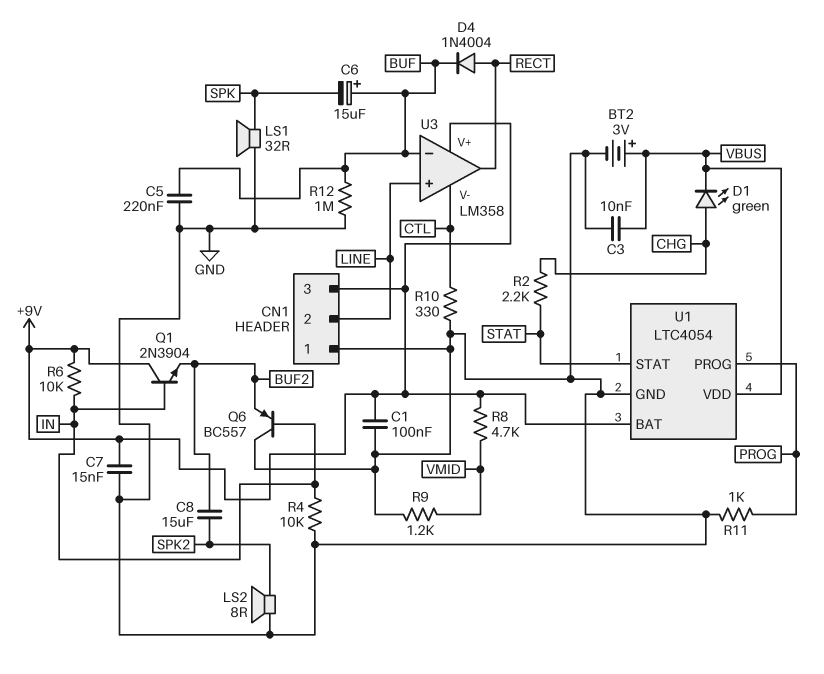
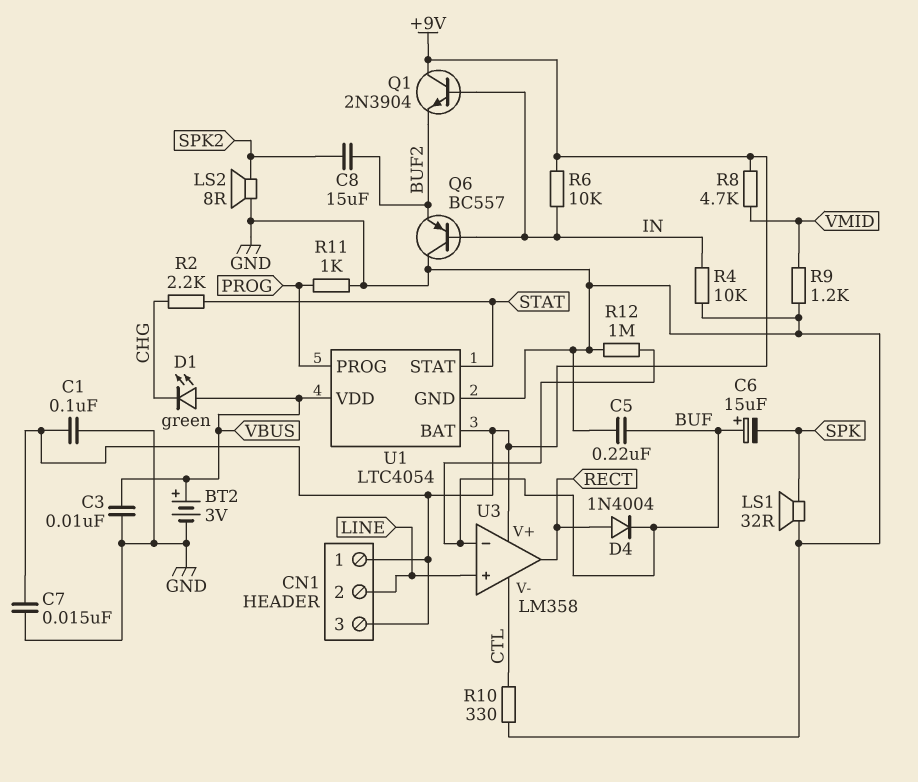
CN1 pin 1: GND -> +9V
D1: LED green (A CHG, K VBUS) -> LED green (A VBUS, K CHG)

